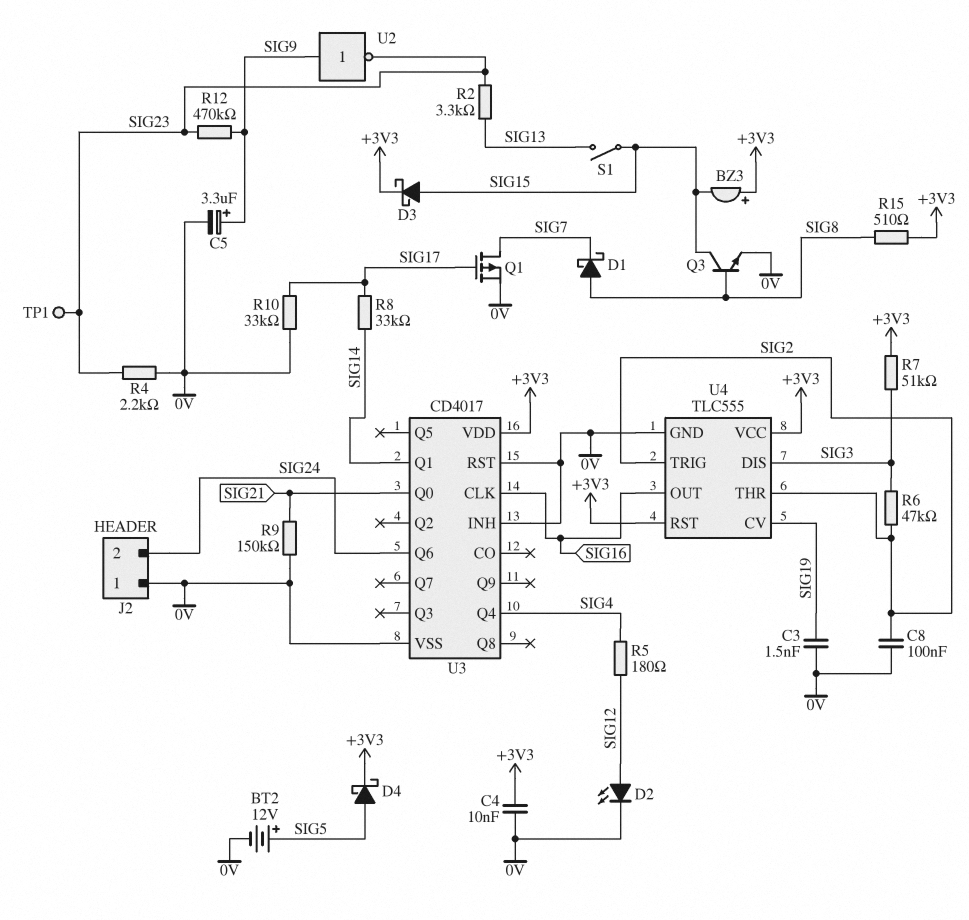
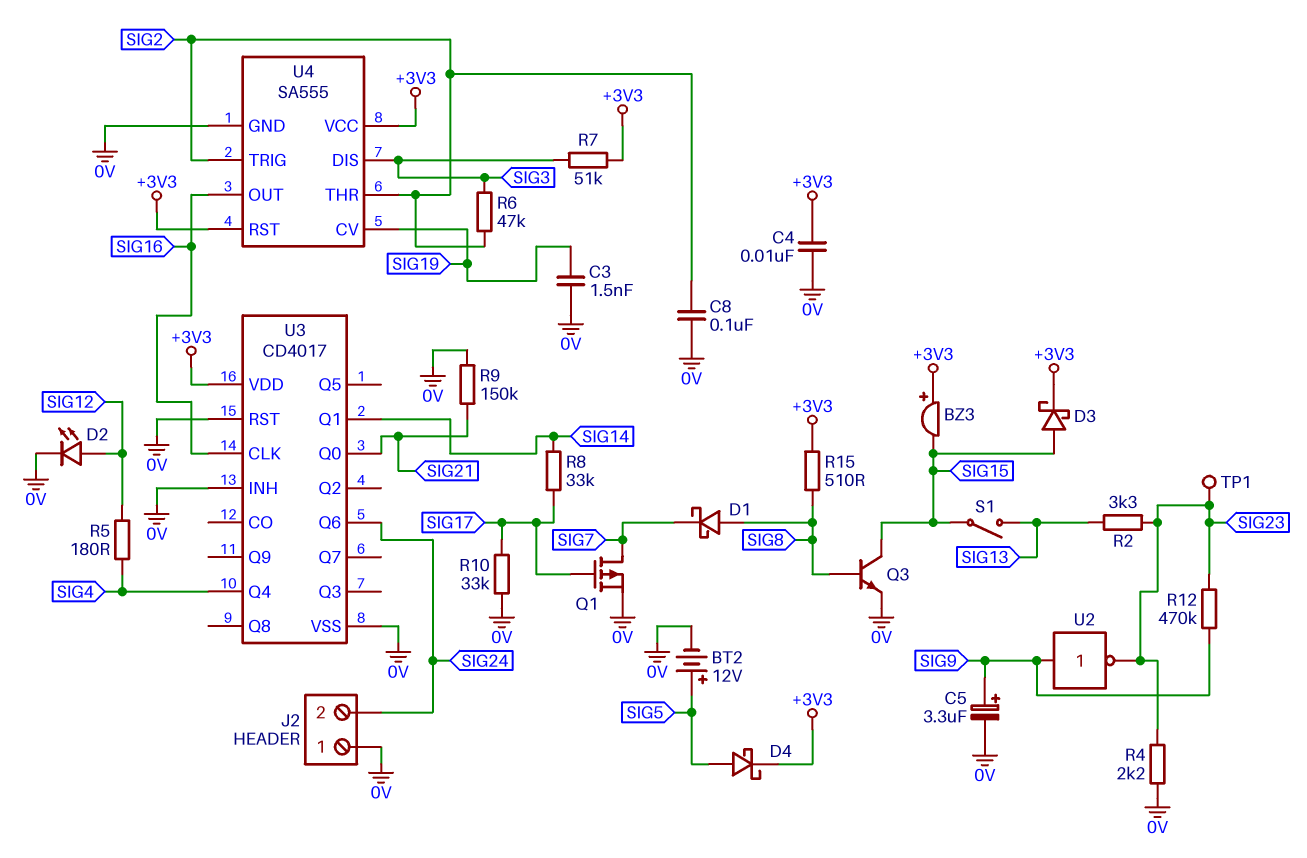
U4: TLC555 -> SA555

